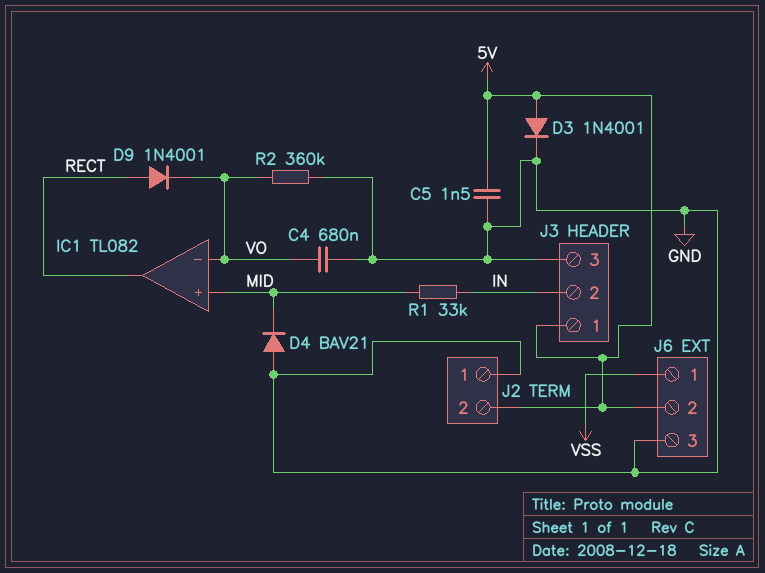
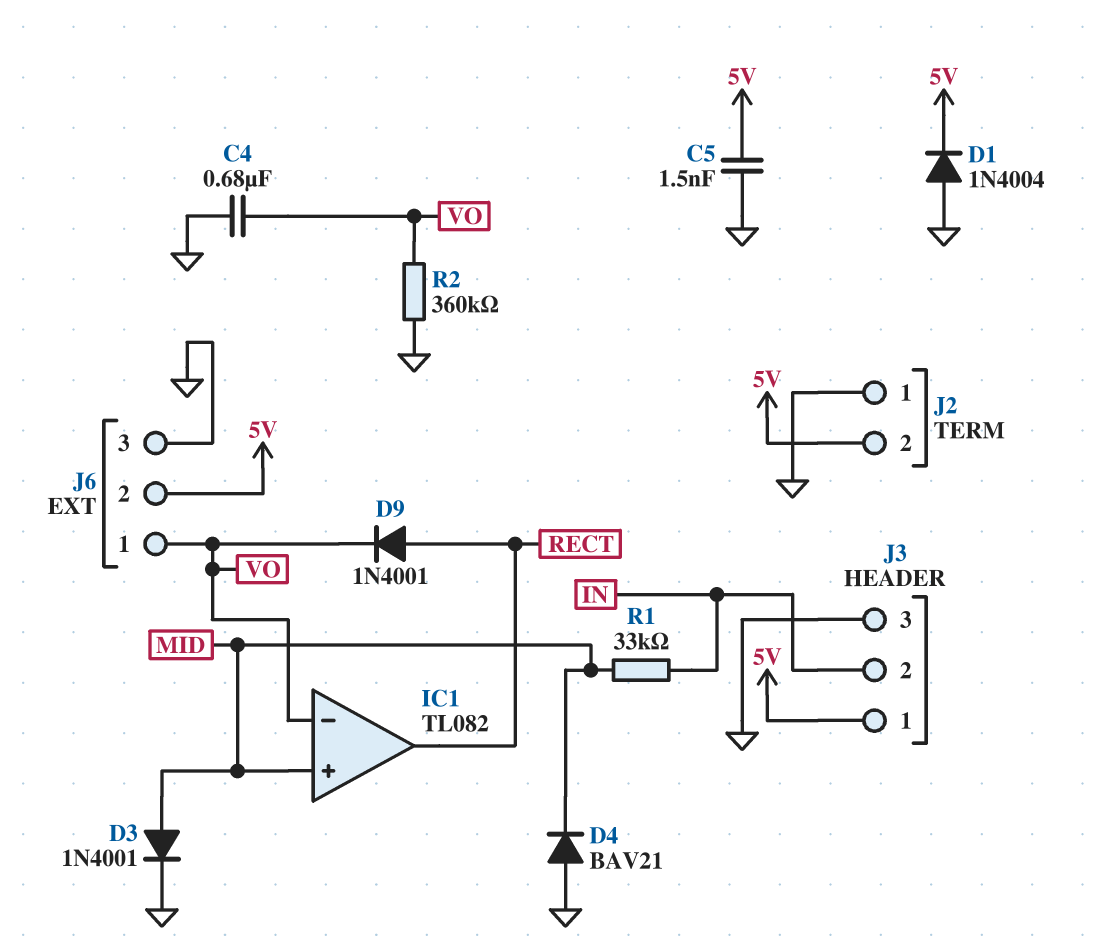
D1: none -> diode 1N4004 (A GND, K 5V)
D3: diode 1N4001 (A 5V, K GND) -> diode 1N4001 (A MID, K GND)
J6 pin 1: VSS -> VO

